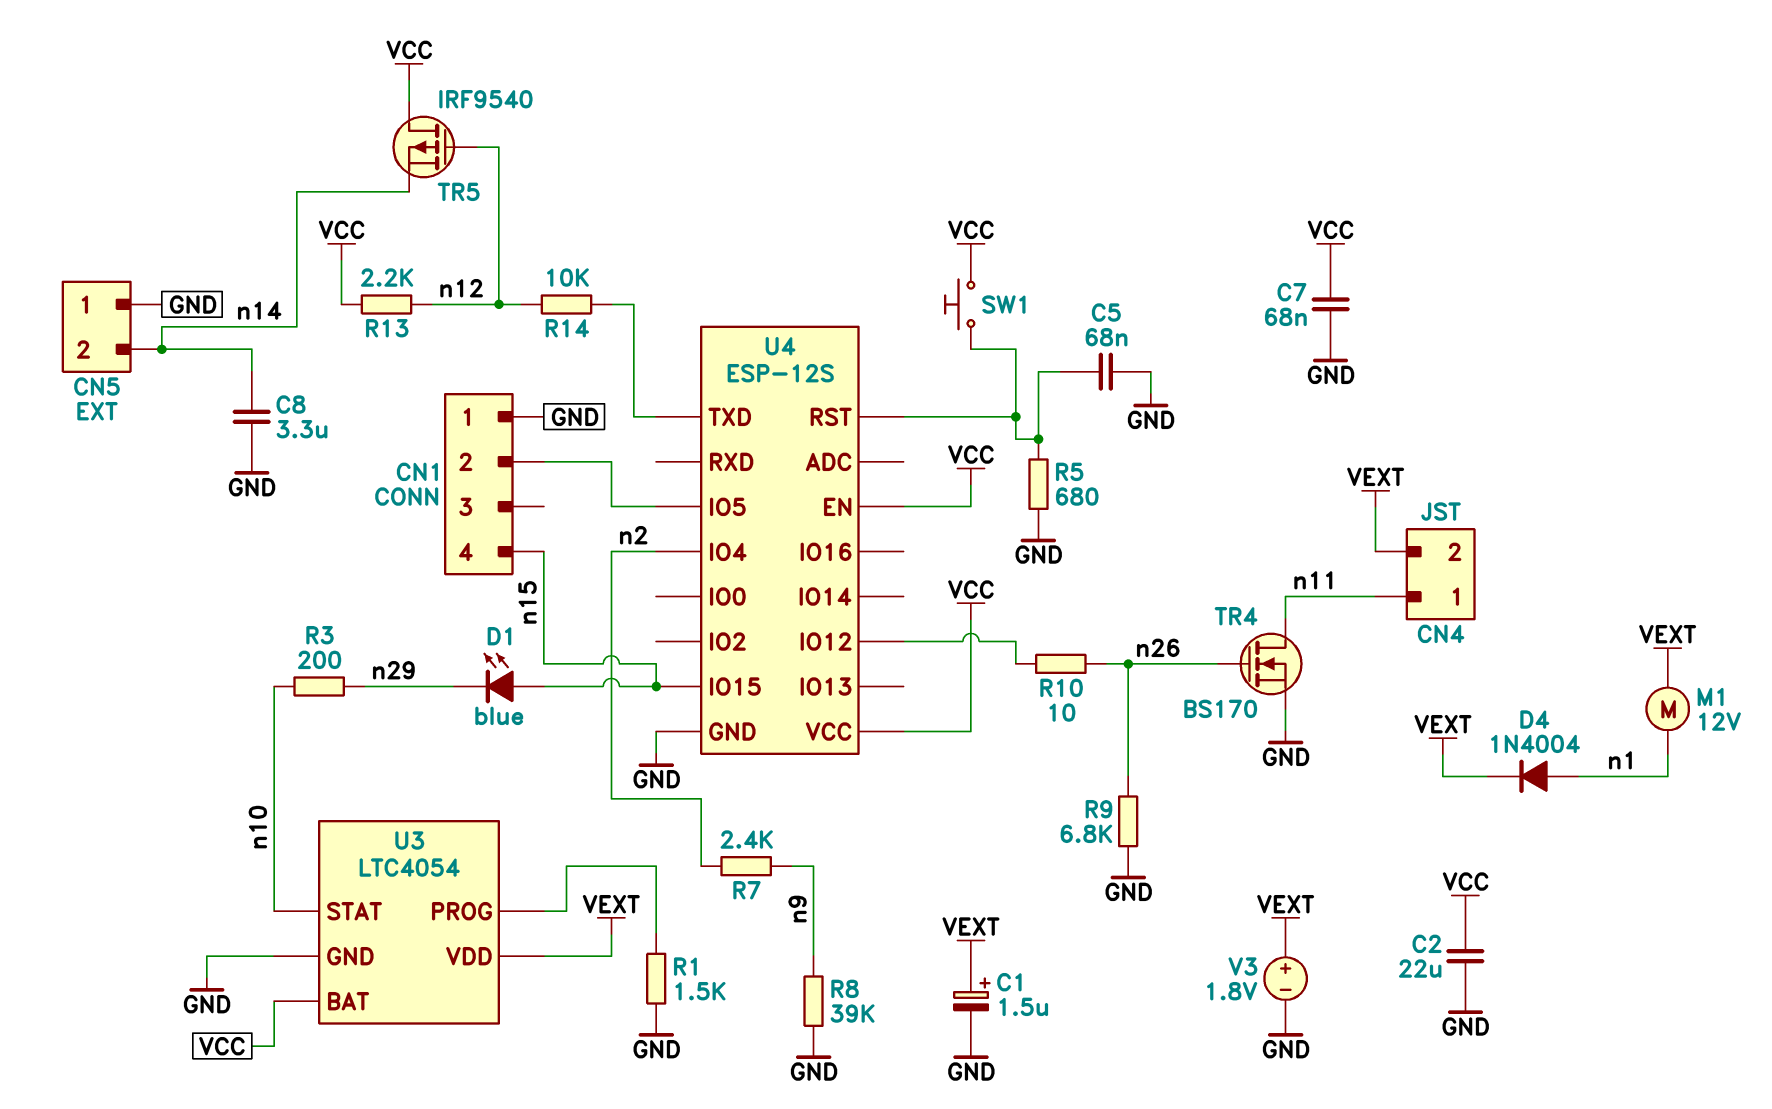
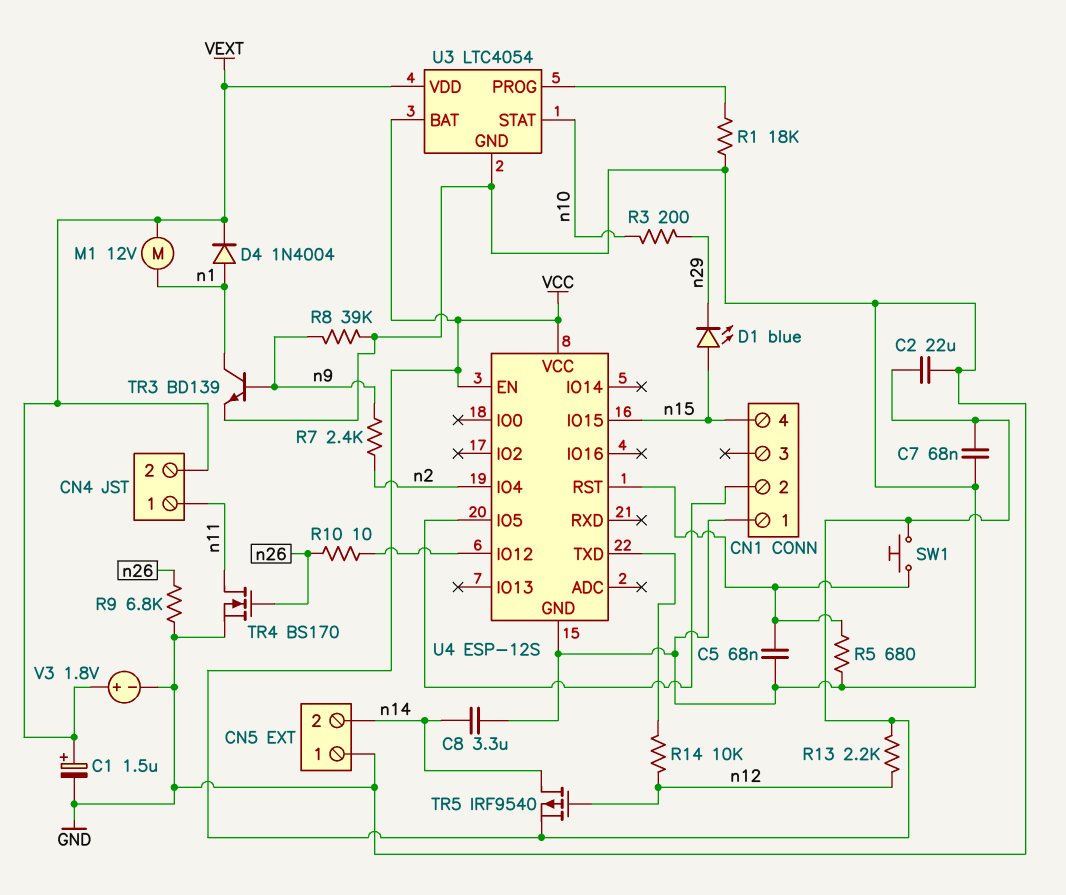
R1: 1.5k (GND, U3/PROG) -> 18k (GND, U3/PROG)
TR3: none -> NPN BD139 (B n9, C n1, E GND)
TR5: PMOS IRF9540 (G n12, D VCC, S n14) -> PMOS IRF9540 (G n12, D n14, S VCC)

